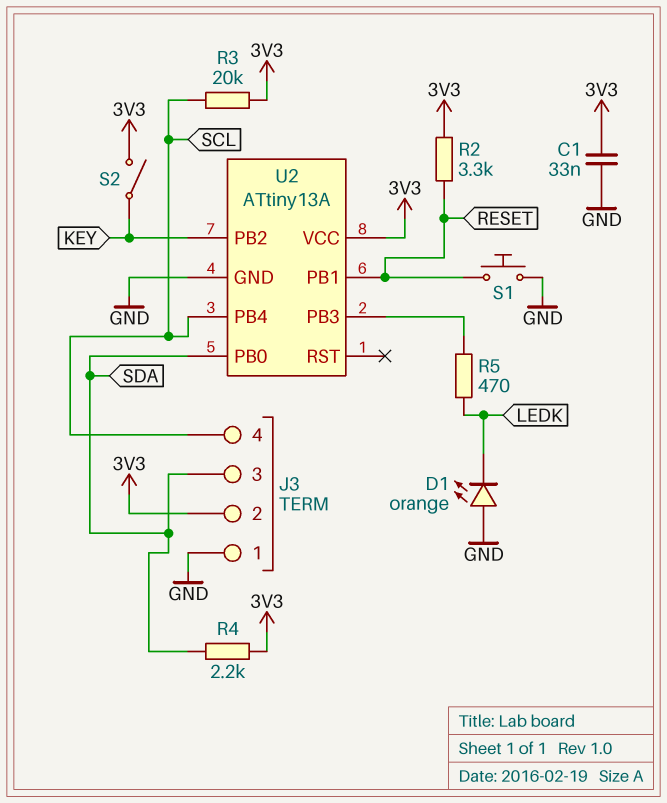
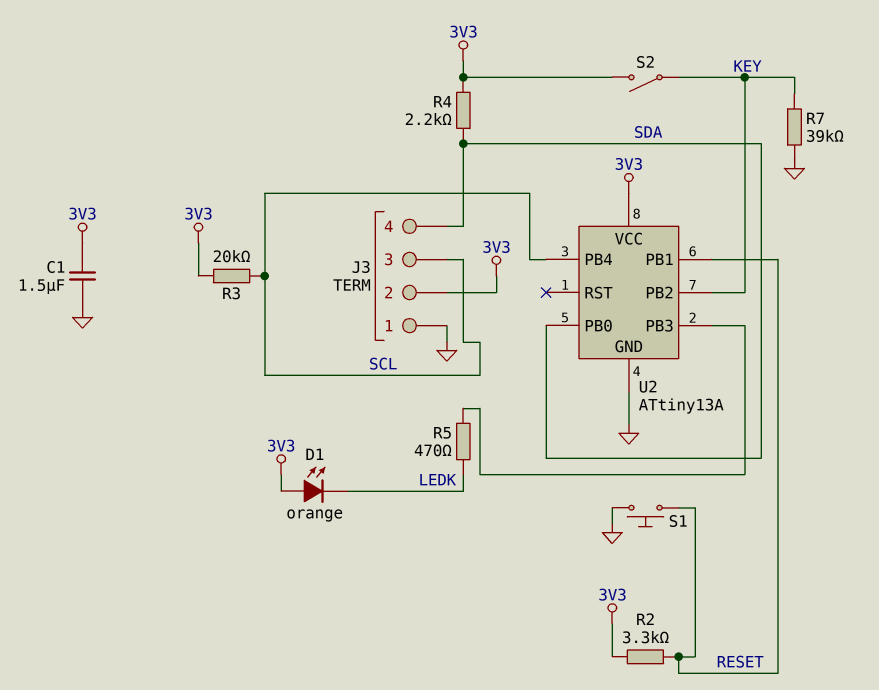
C1: 33nF (3V3, GND) -> 1.5uF (3V3, GND)
D1: LED orange (A GND, K LEDK) -> LED orange (A 3V3, K LEDK)
J3 pin 3: SDA -> SCL
J3 pin 4: SCL -> SDA
R7: none -> 39k (GND, KEY)

